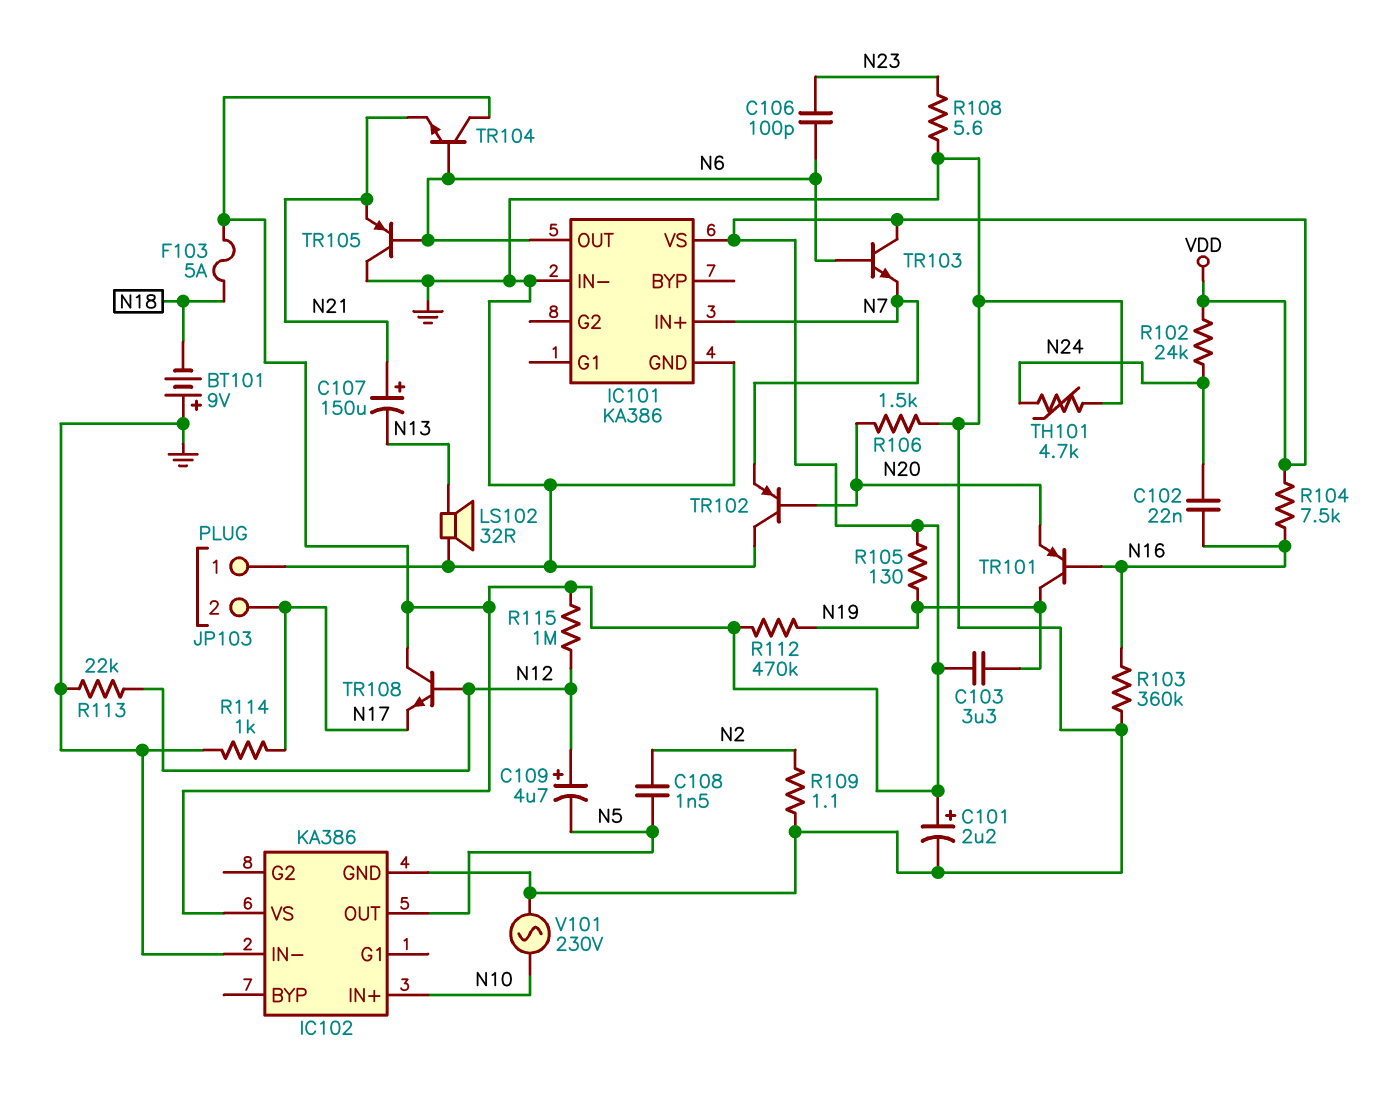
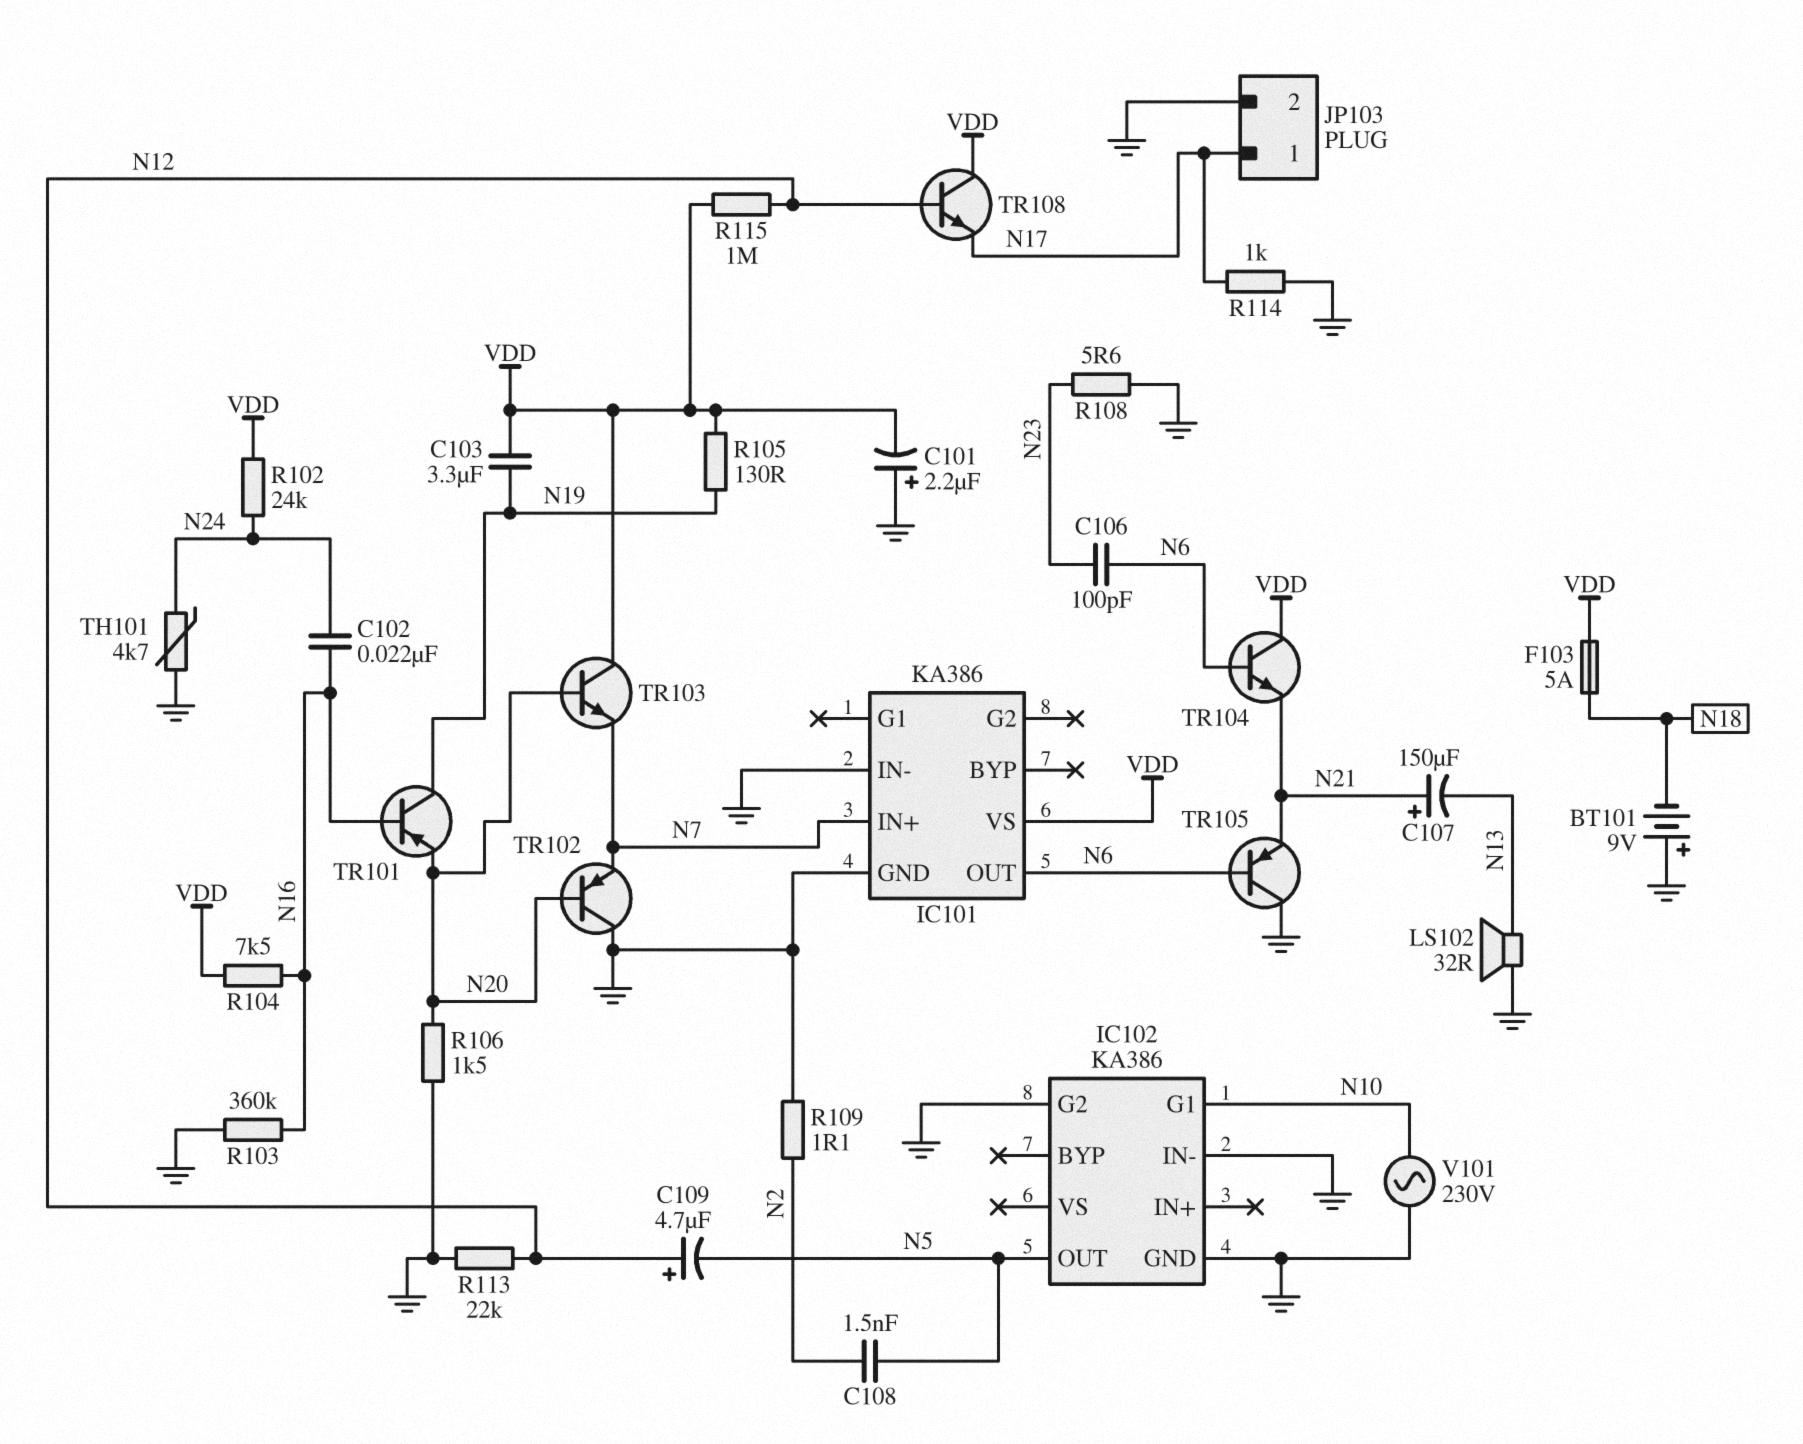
C101: 2.2uF (plus VDD, minus GND) -> 2.2uF (plus GND, minus VDD)
IC102 pin G1: none -> N10
IC102 pin G2: none -> GND
IC102 pin IN+: N10 -> none
IC102 pin VS: VDD -> none
JP103 pin 1: GND -> N17
JP103 pin 2: N17 -> GND
R112: 470k (N19, VDD) -> none
TR103: NPN (B N6, C VDD, E N7) -> NPN (B N20, C VDD, E N7)

